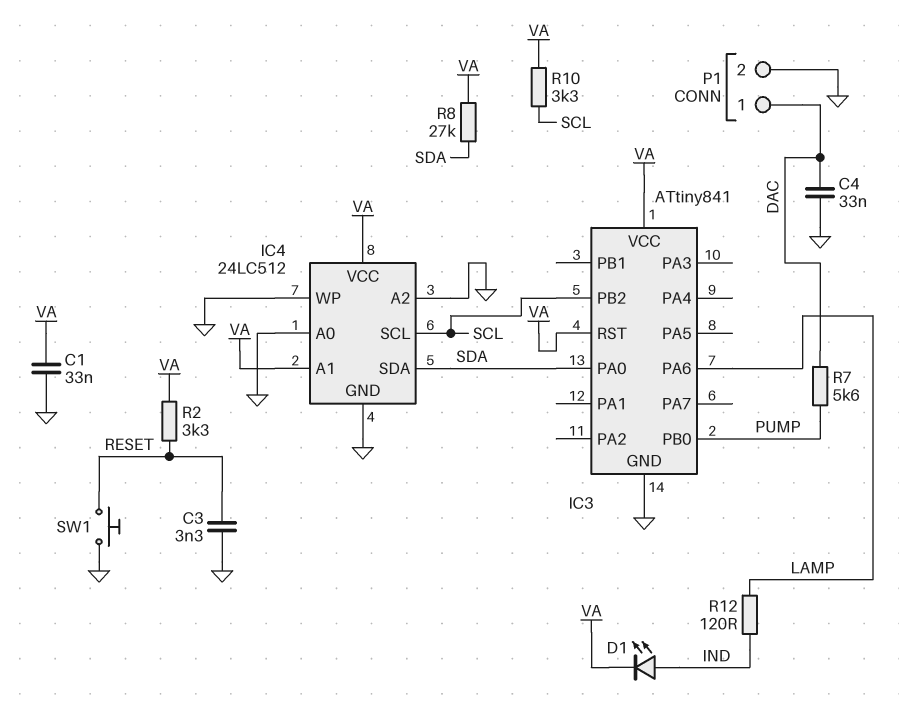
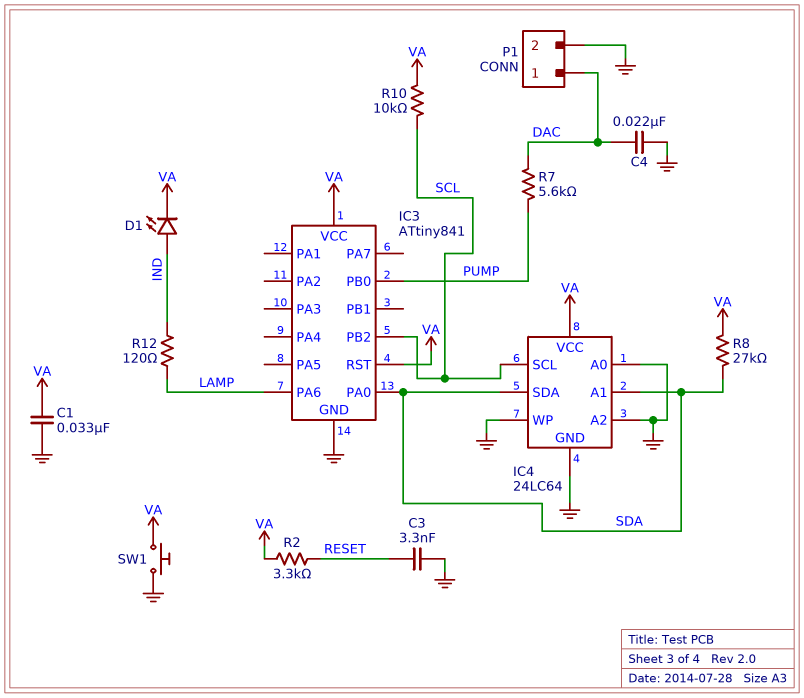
C4: 33nF (DAC, GND) -> 22nF (DAC, GND)
IC4: 24LC512 -> 24LC64
IC4 pin A1: VA -> SDA
R10: 3.3k (SCL, VA) -> 10k (SCL, VA)
SW1: button (GND, RESET) -> button (GND, VA)

